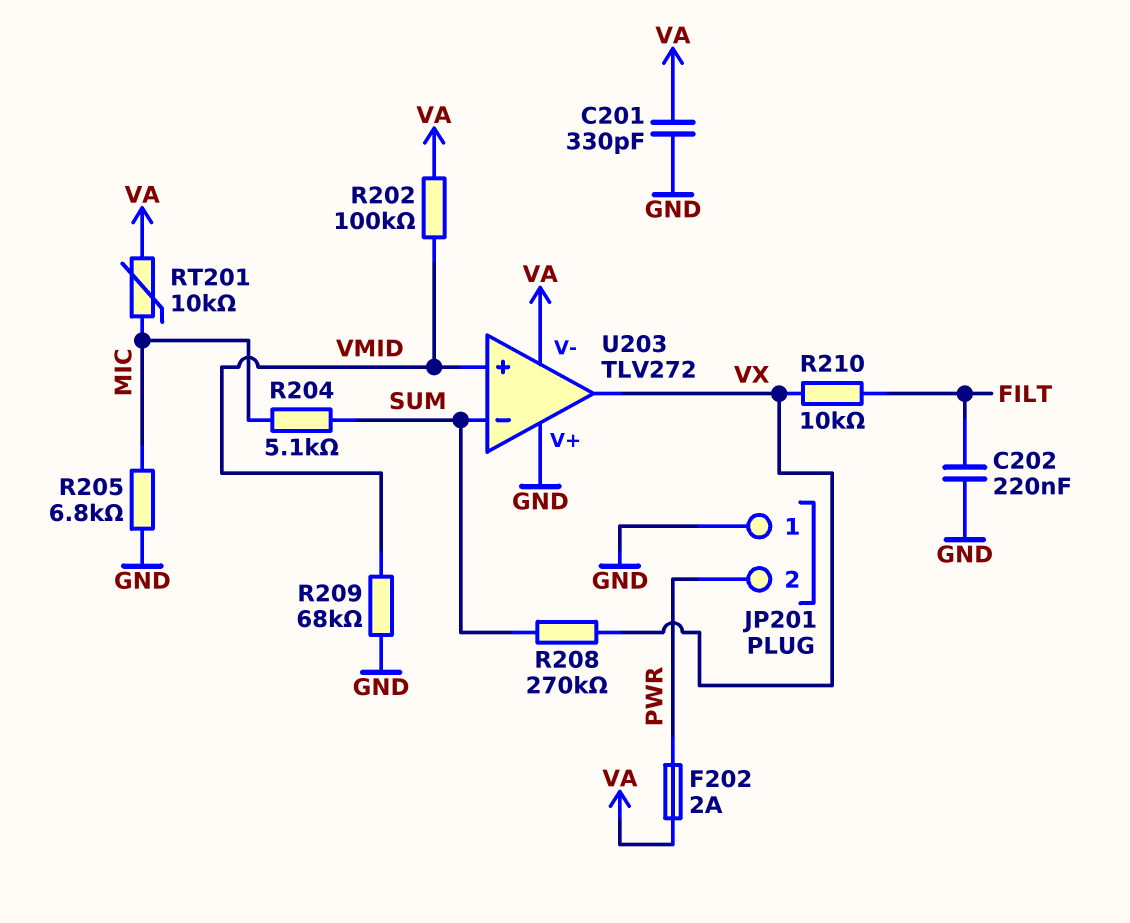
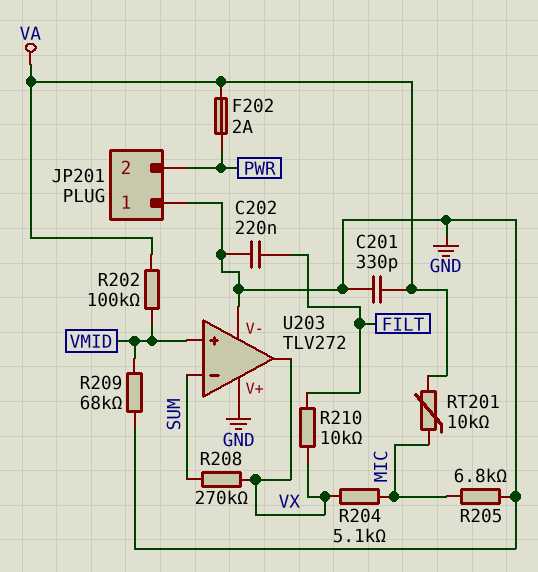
R204: 5.1k (MIC, SUM) -> 5.1k (MIC, VX)
U203 pin V-: VA -> GND

